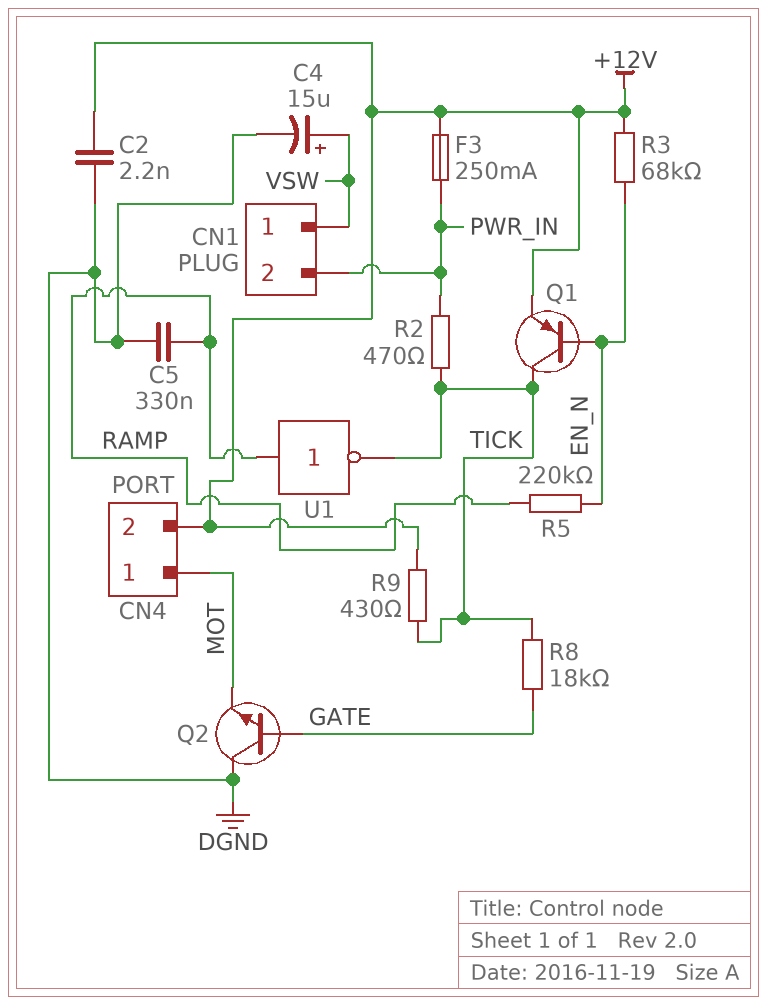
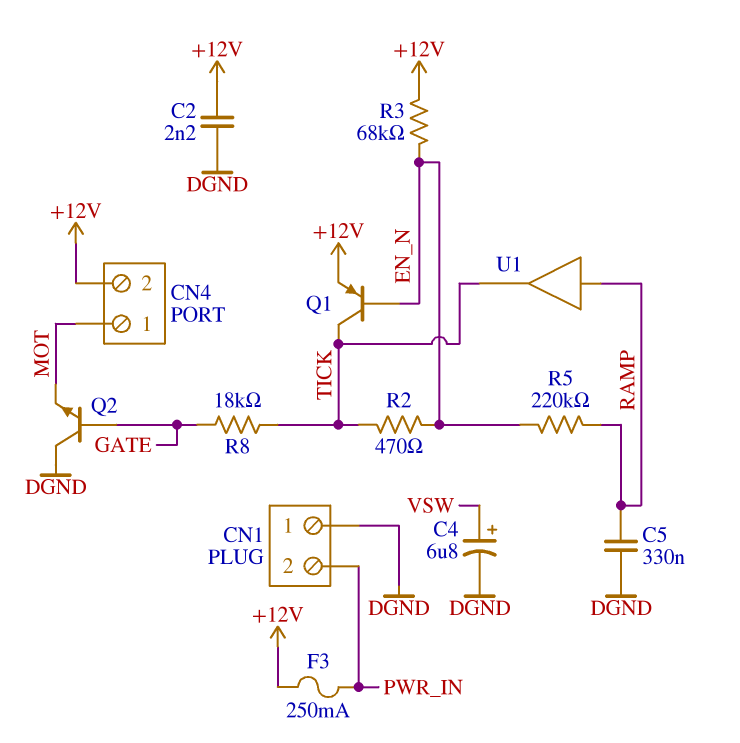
C4: 15uF (plus VSW, minus DGND) -> 6.8uF (plus VSW, minus DGND)
CN1 pin 1: VSW -> DGND
R2: 470 (PWR_IN, TICK) -> 470 (EN_N, TICK)
R9: 430 (+12V, TICK) -> none
U1: NOT (in RAMP, out TICK) -> buffer (in RAMP, out TICK)

